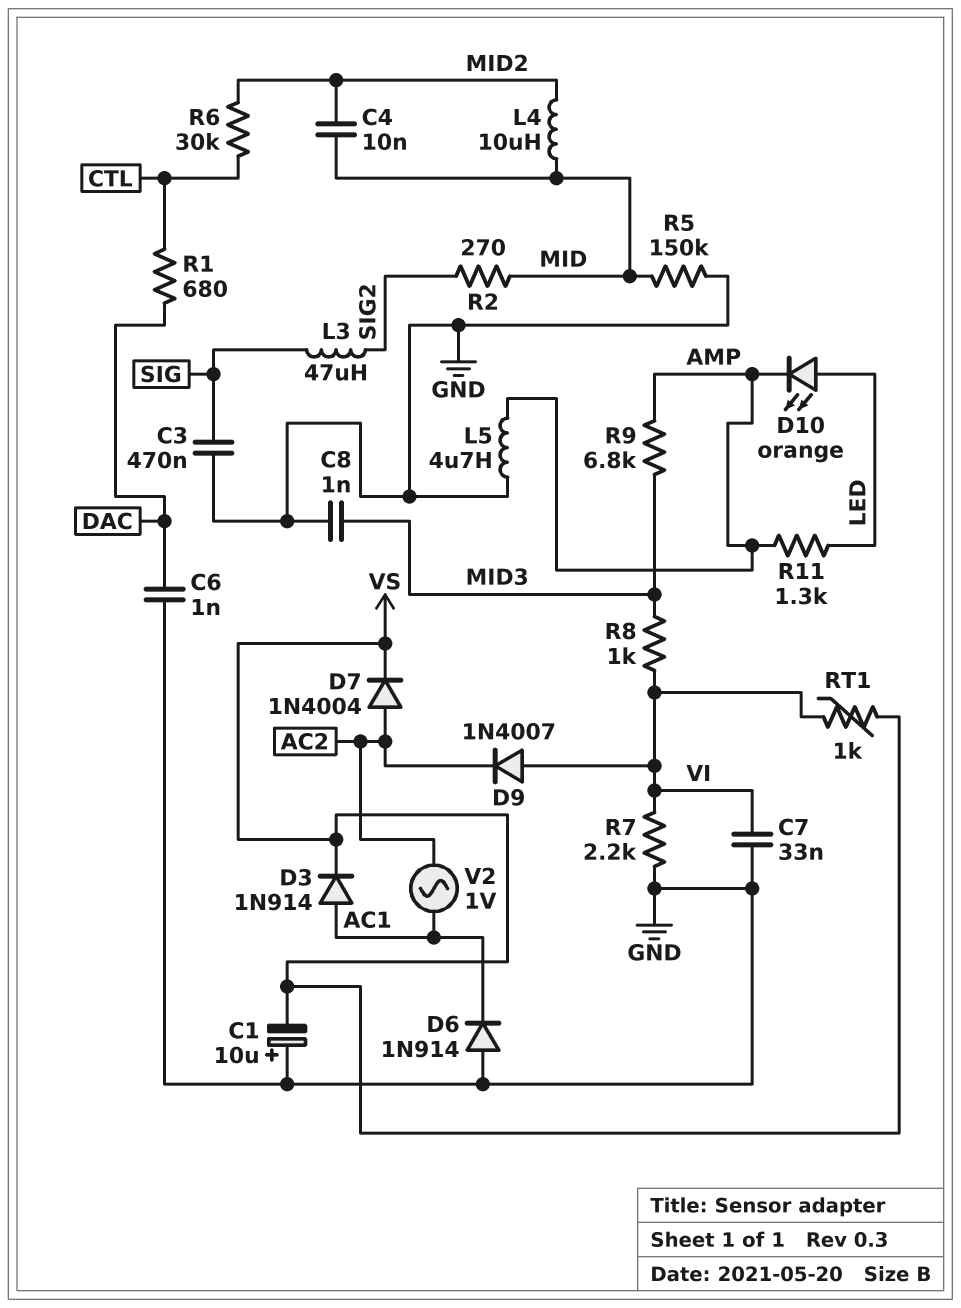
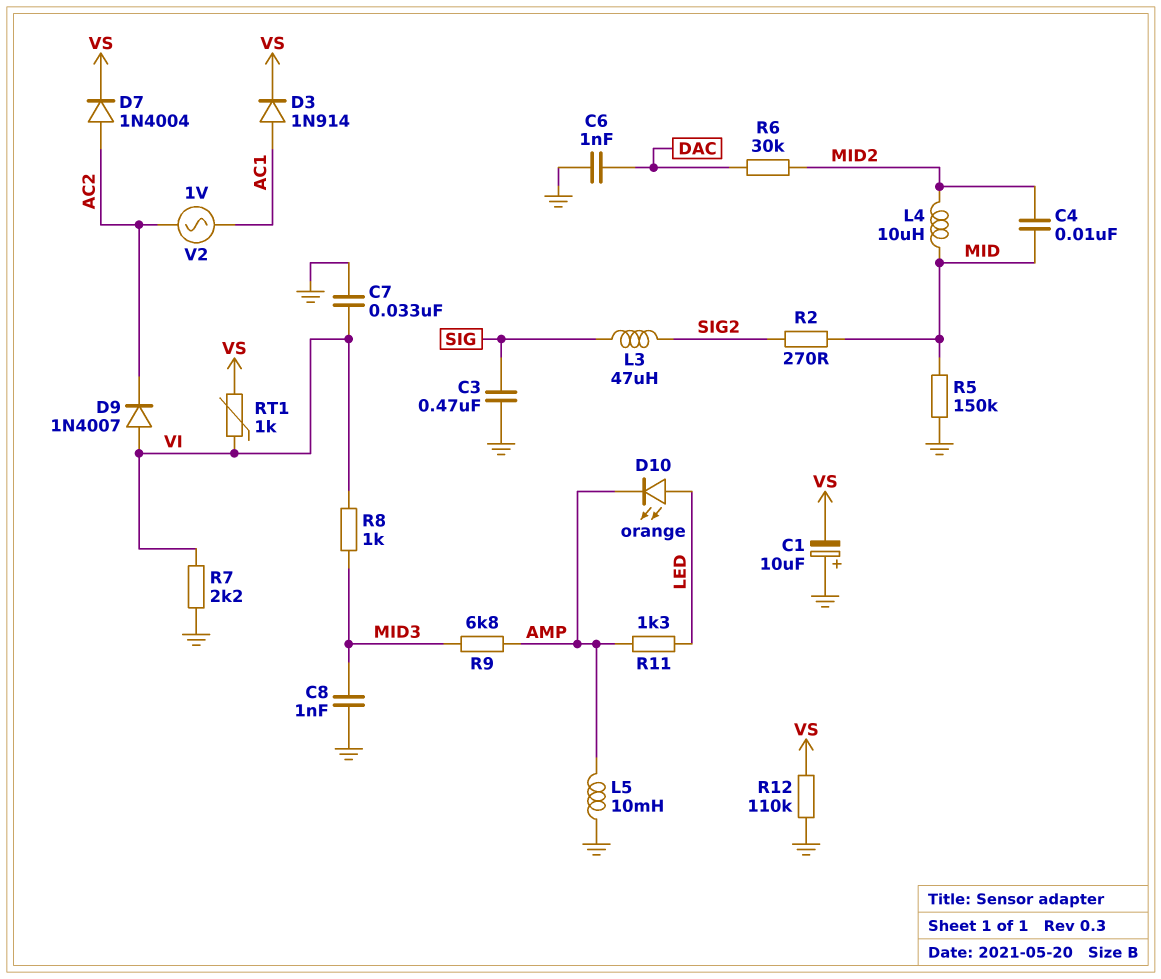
D6: diode 1N914 (A GND, K AC1) -> none
L5: 4.7uH (AMP, GND) -> 10mH (AMP, GND)
R1: 680 (CTL, DAC) -> none
R6: 30k (CTL, MID2) -> 30k (DAC, MID2)
R12: none -> 110k (GND, VS)

